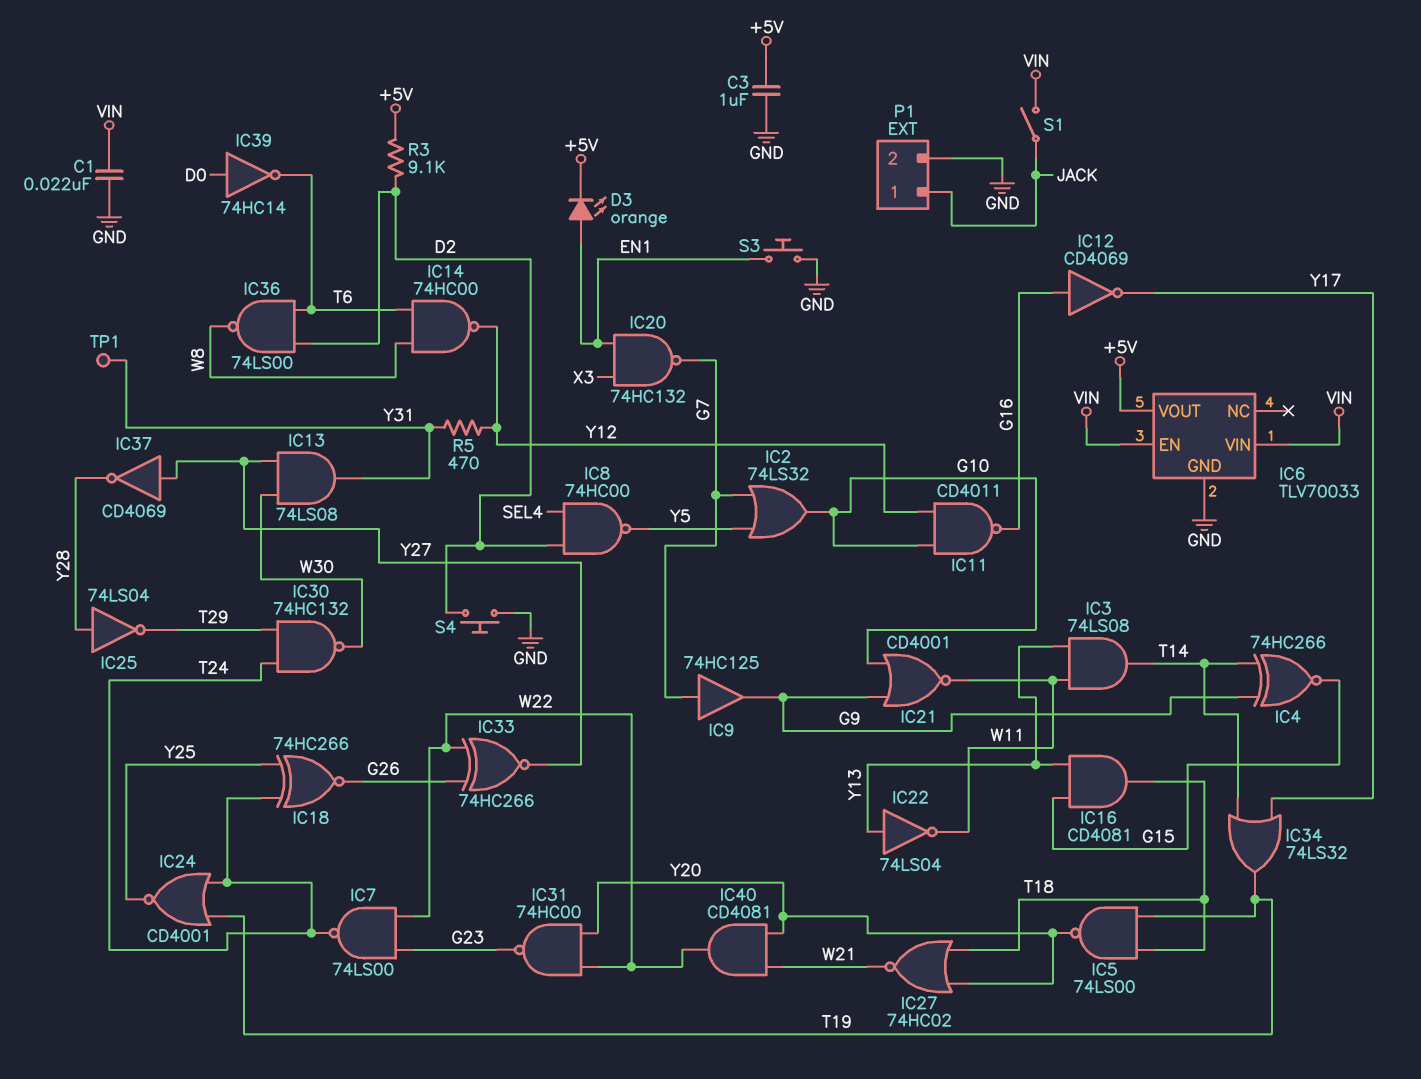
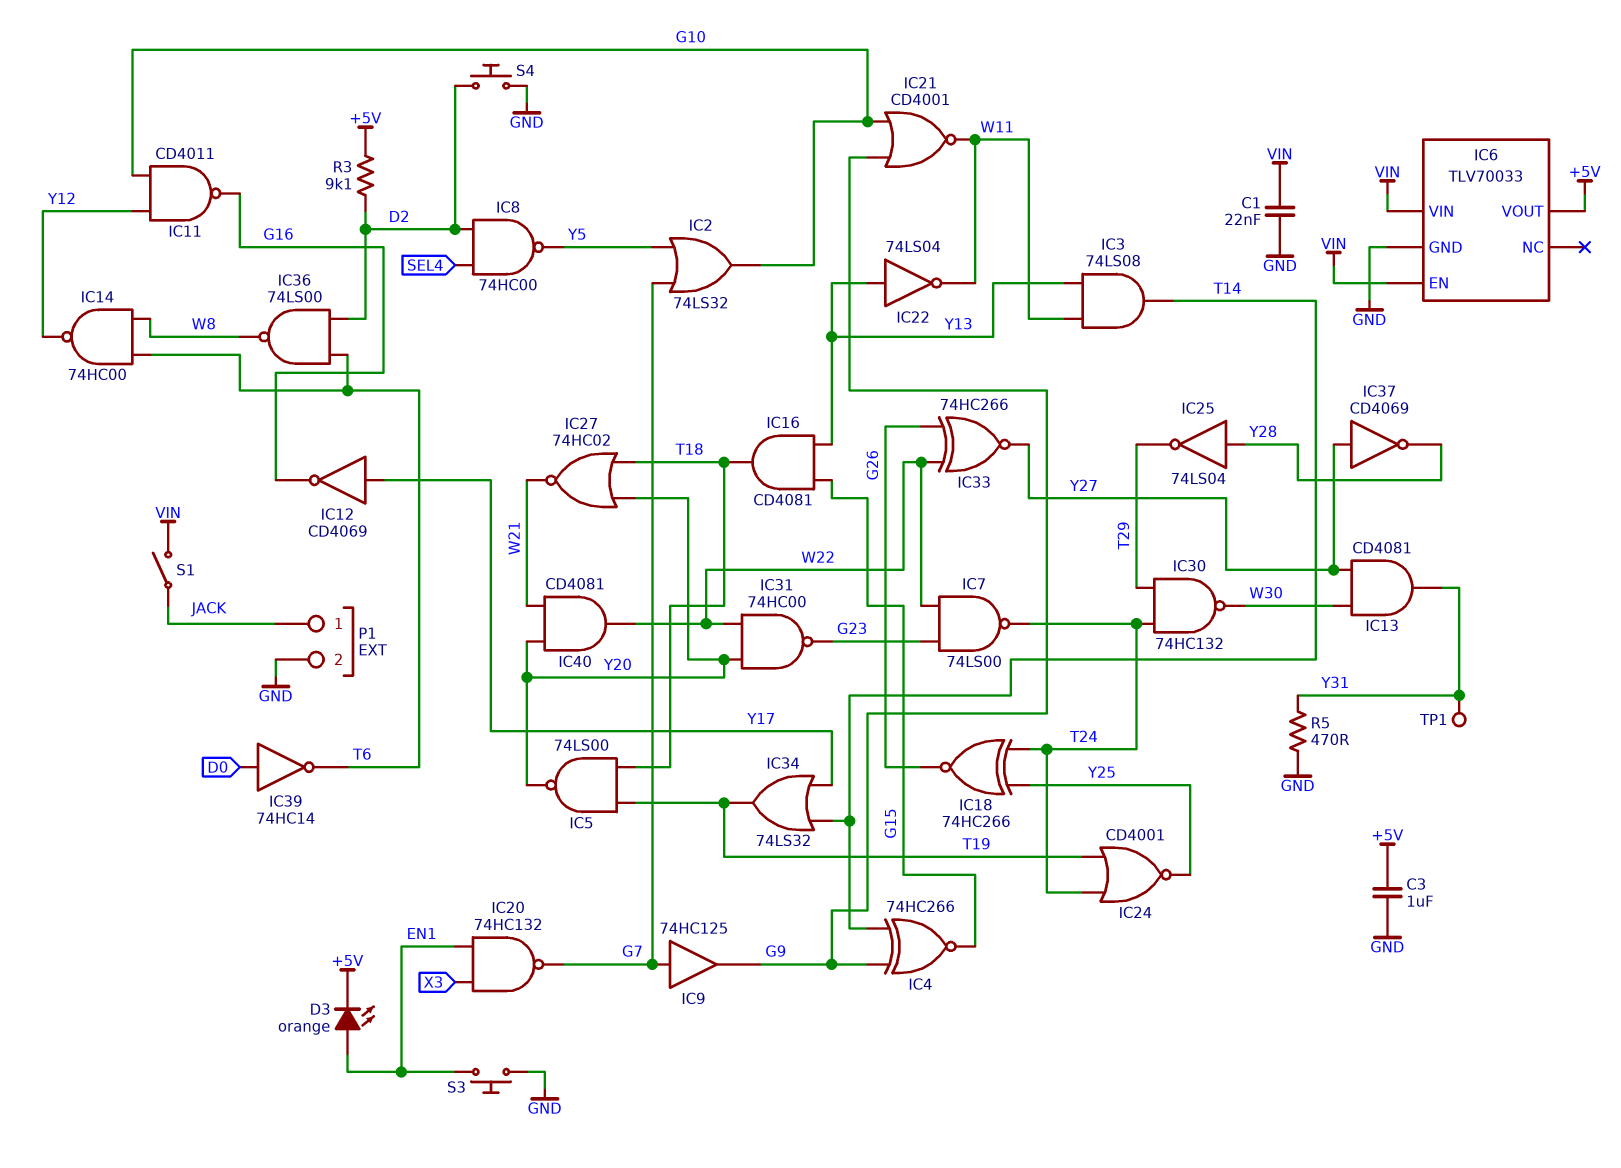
IC12: NOT CD4069 (in G16, out Y17) -> NOT CD4069 (in Y17, out G16)
IC13: AND 74LS08 (in W30, in Y27, out Y31) -> AND CD4081 (in W30, in Y27, out Y31)
R5: 470 (Y12, Y31) -> 470 (GND, Y31)

